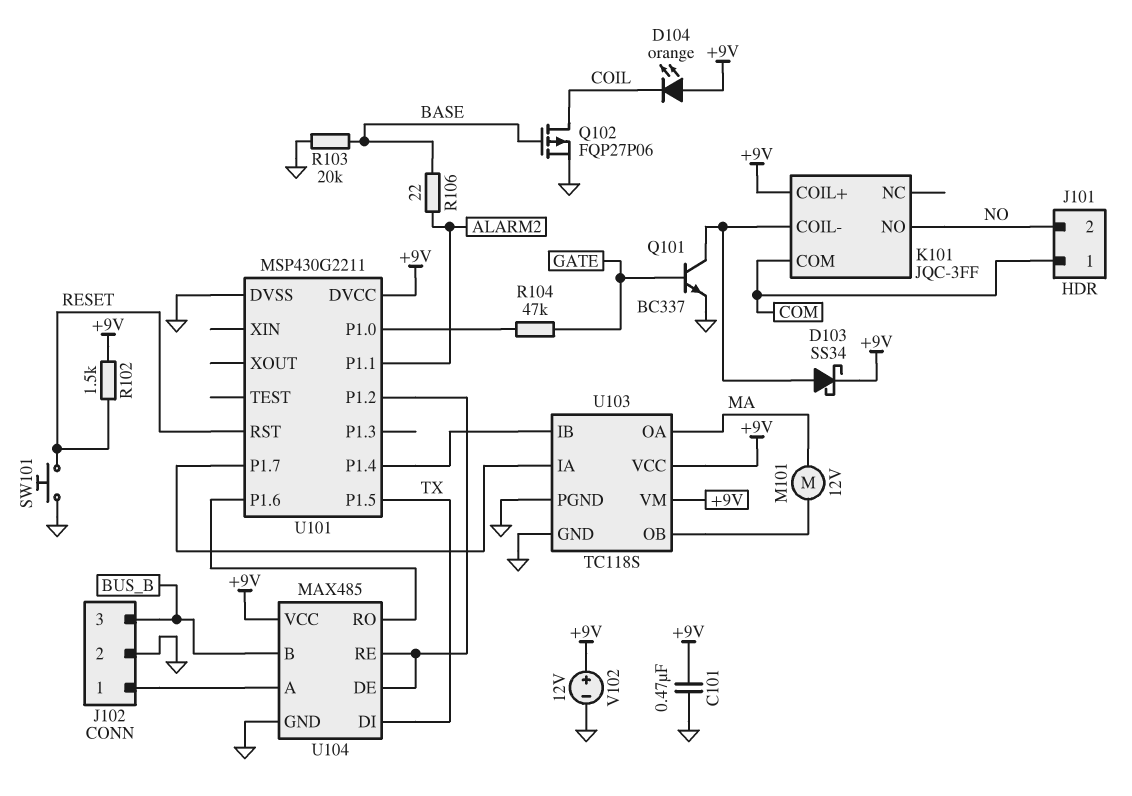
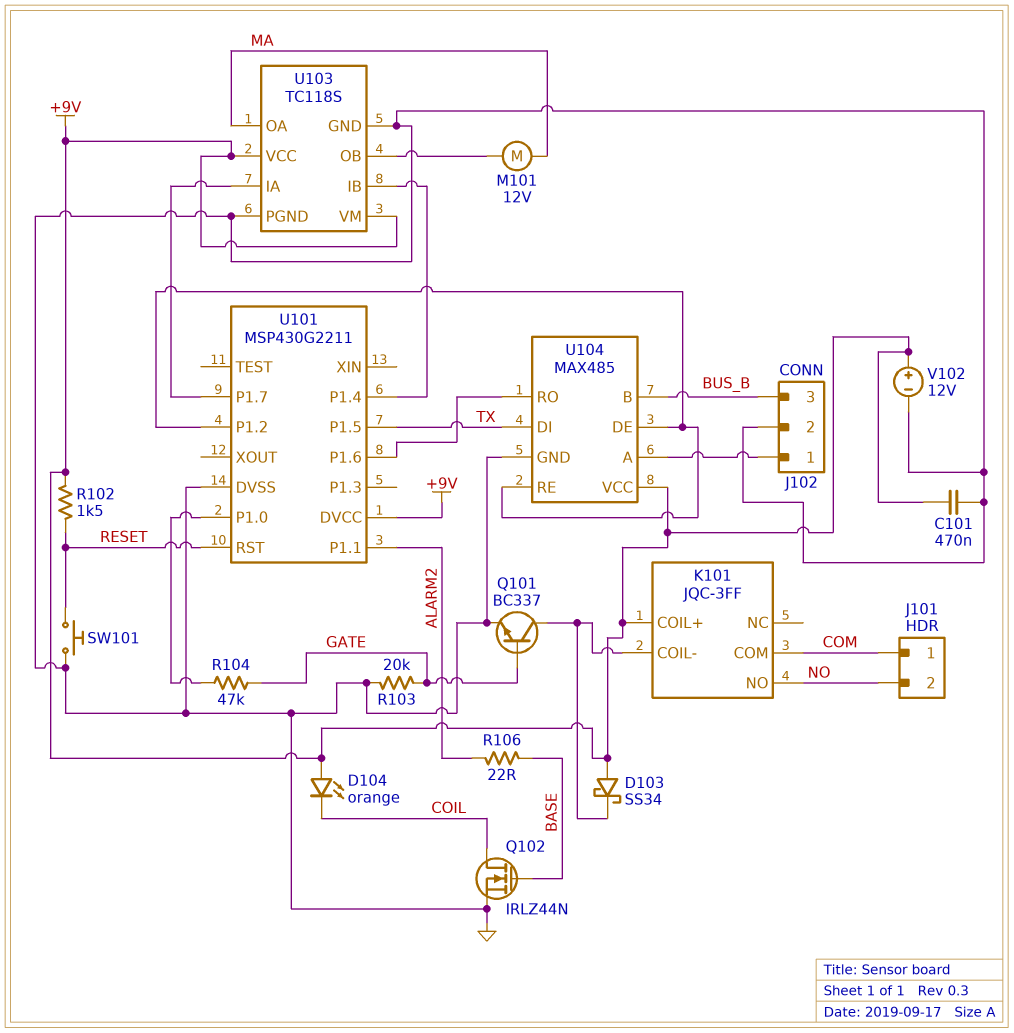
D103: schottky SS34 (A K101/COIL-, K +9V) -> schottky SS34 (A +9V, K K101/COIL-)
Q102: PMOS FQP27P06 (G BASE, D COIL, S GND) -> NMOS IRLZ44N (G BASE, D COIL, S GND)
R103: 20k (BASE, GND) -> 20k (GATE, GND)

